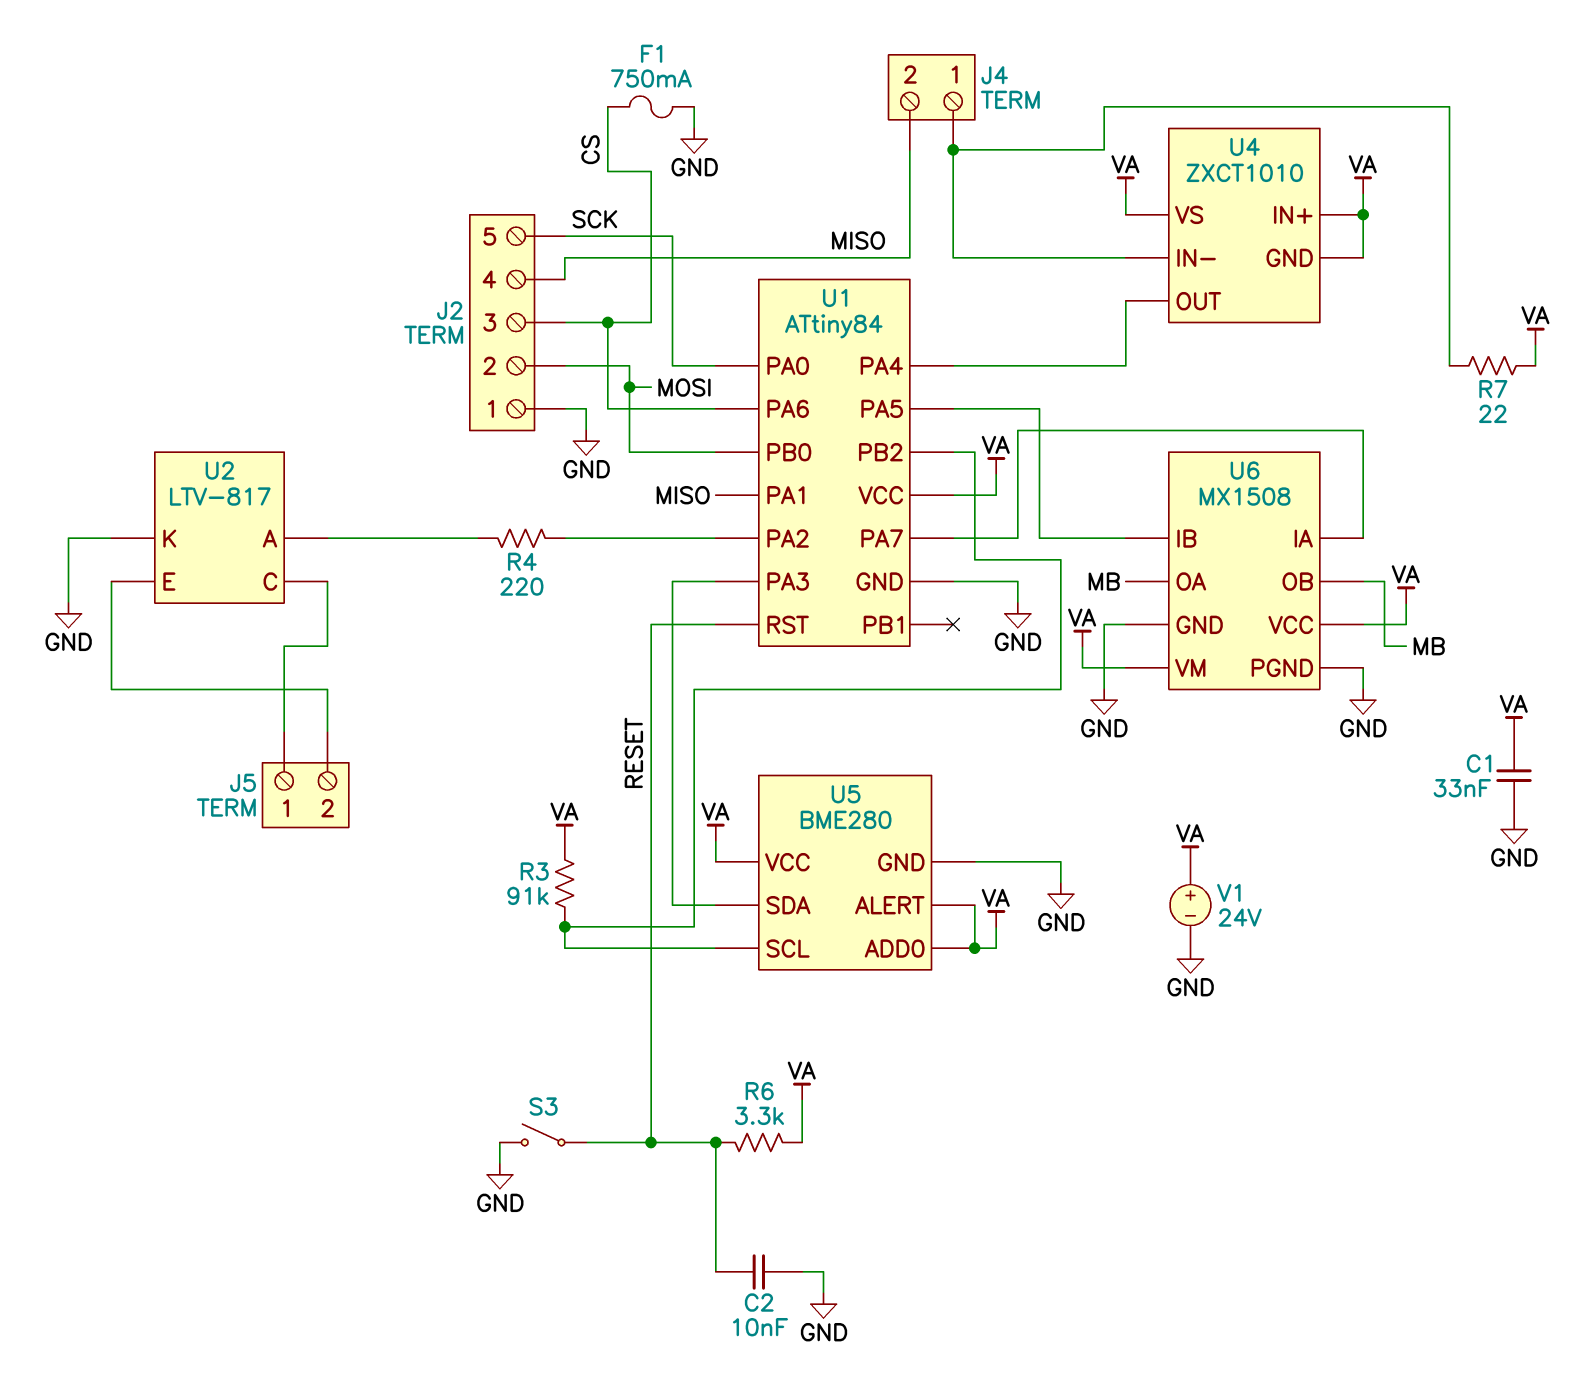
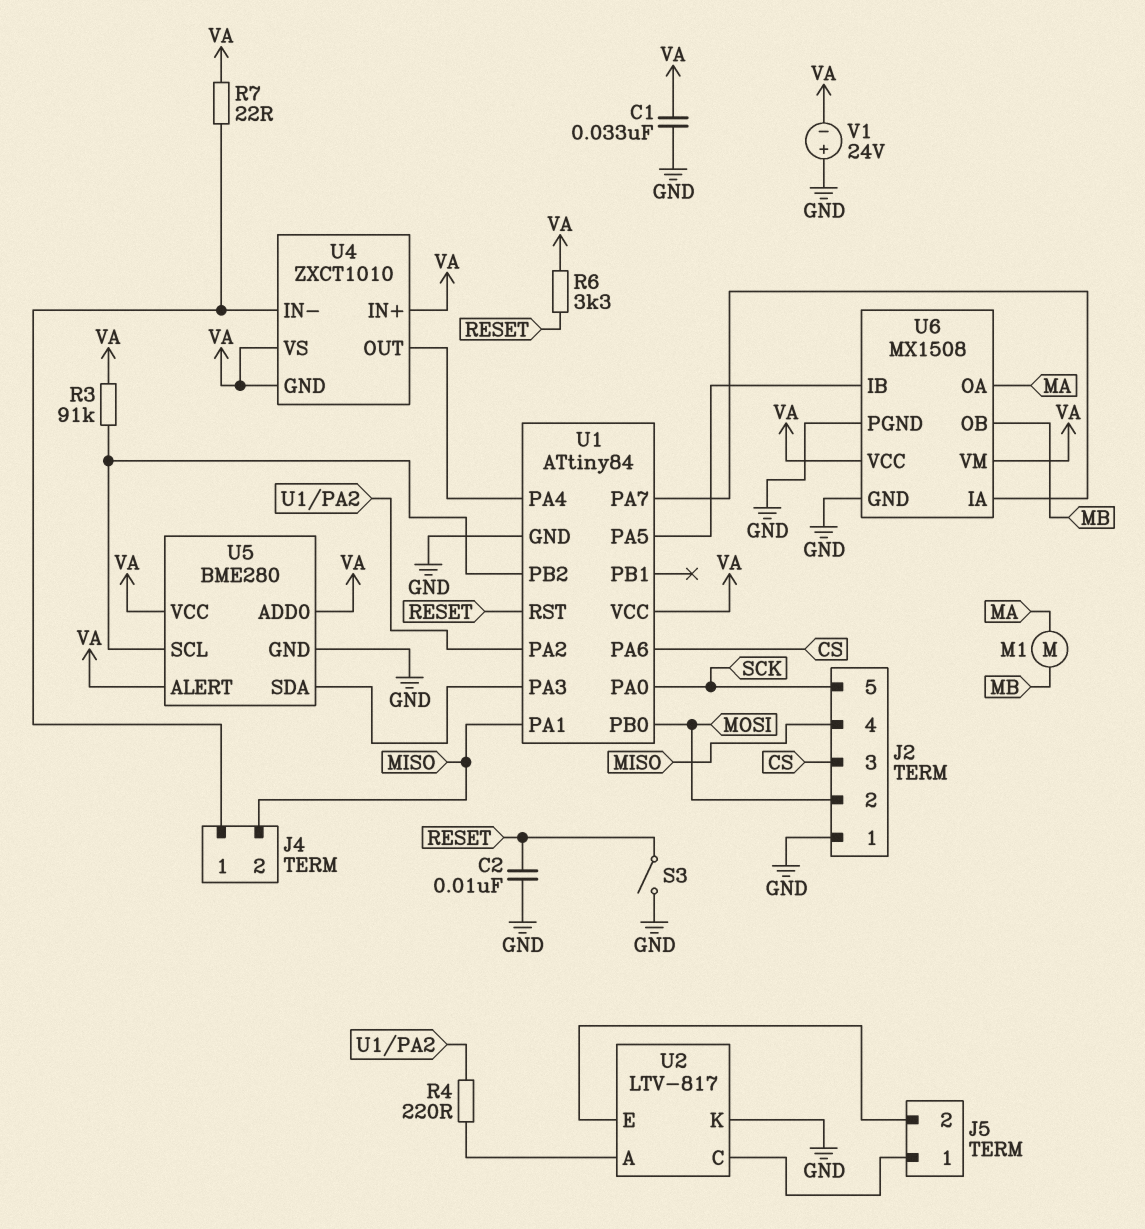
F1: 750mA (CS, GND) -> none
M1: none -> motor (MA, MB)
U6 pin OA: MB -> MA
V1: 24V (plus VA, minus GND) -> 24V (plus GND, minus VA)

